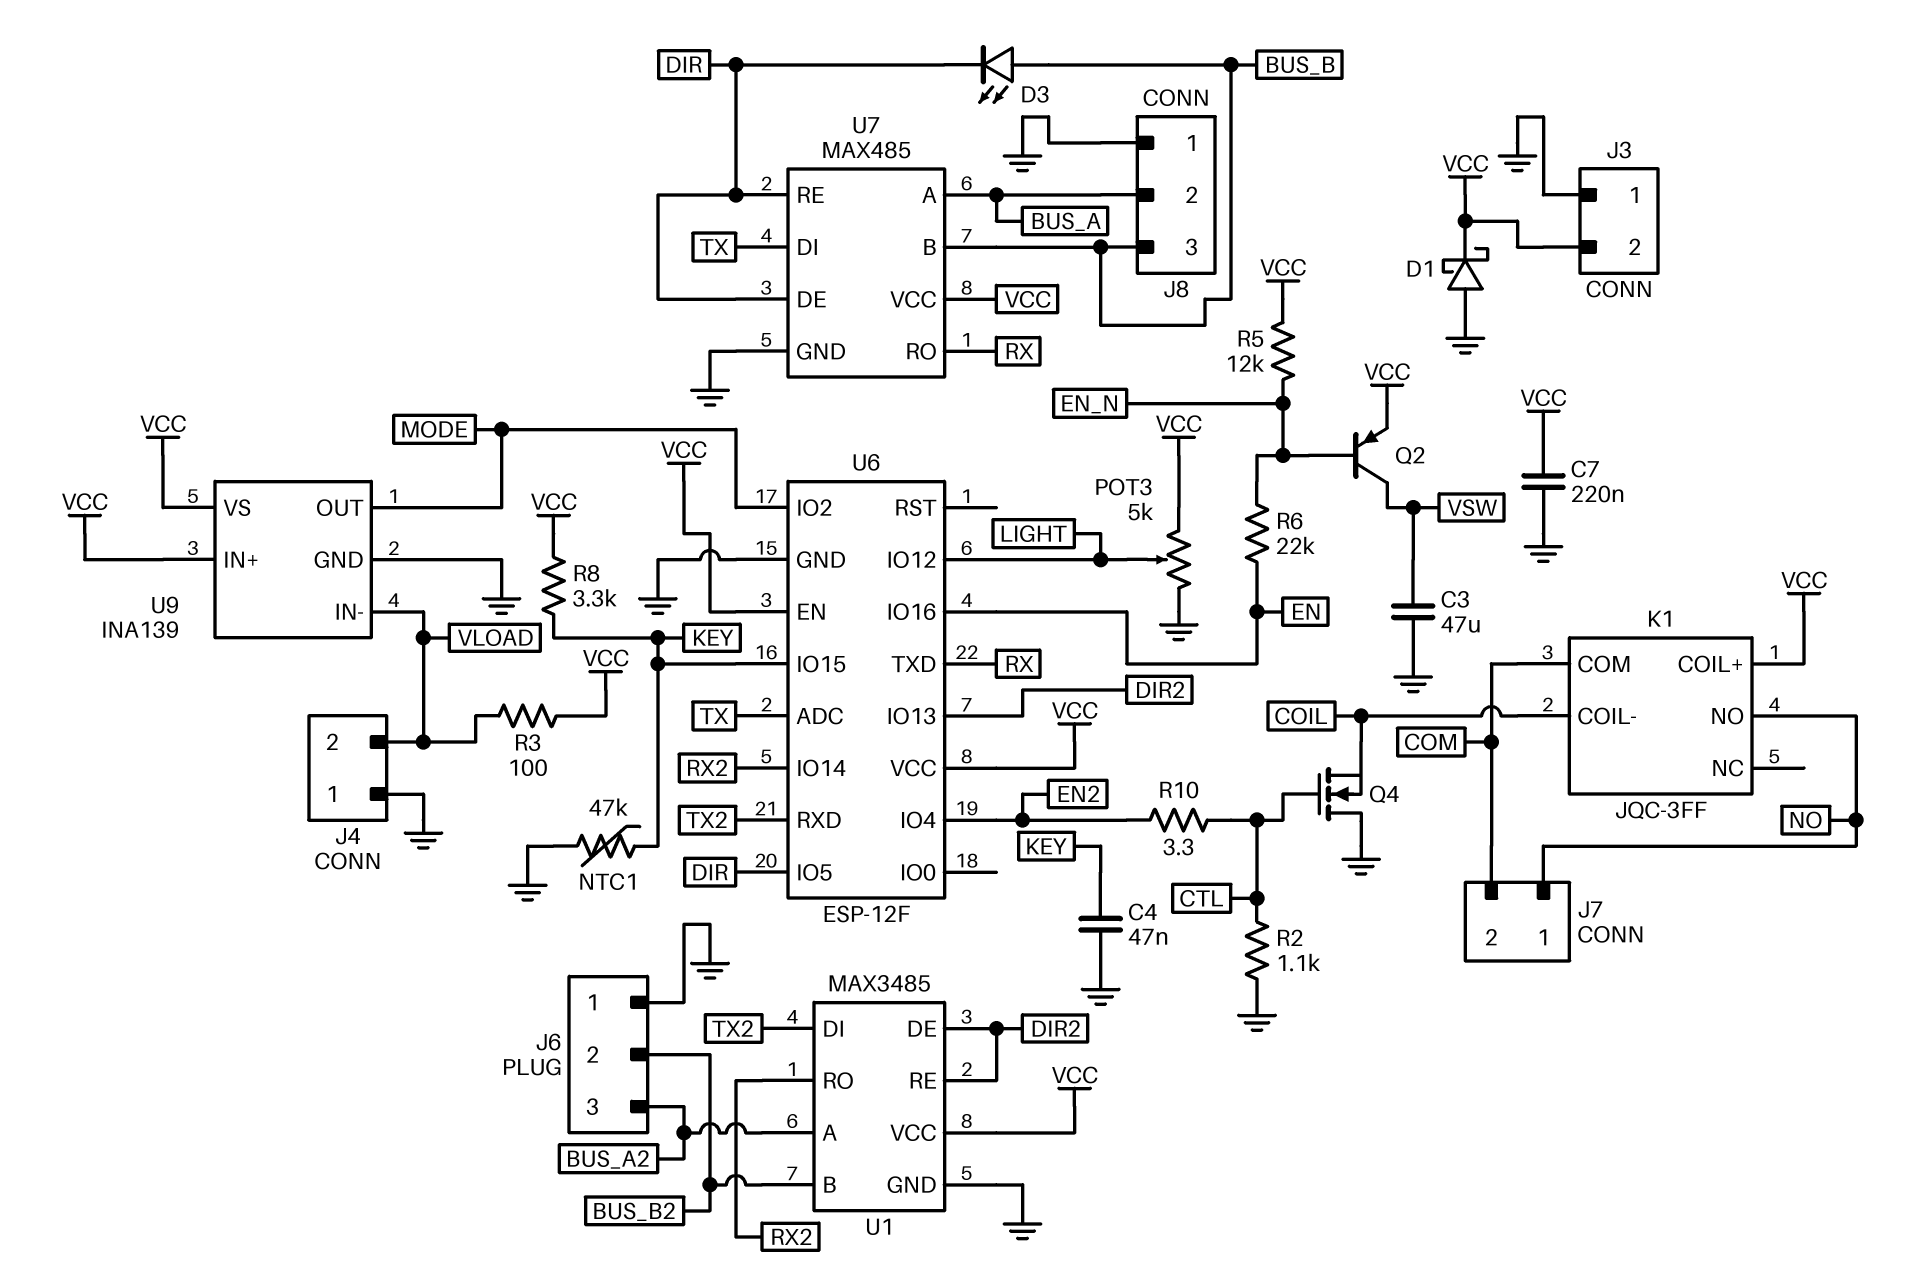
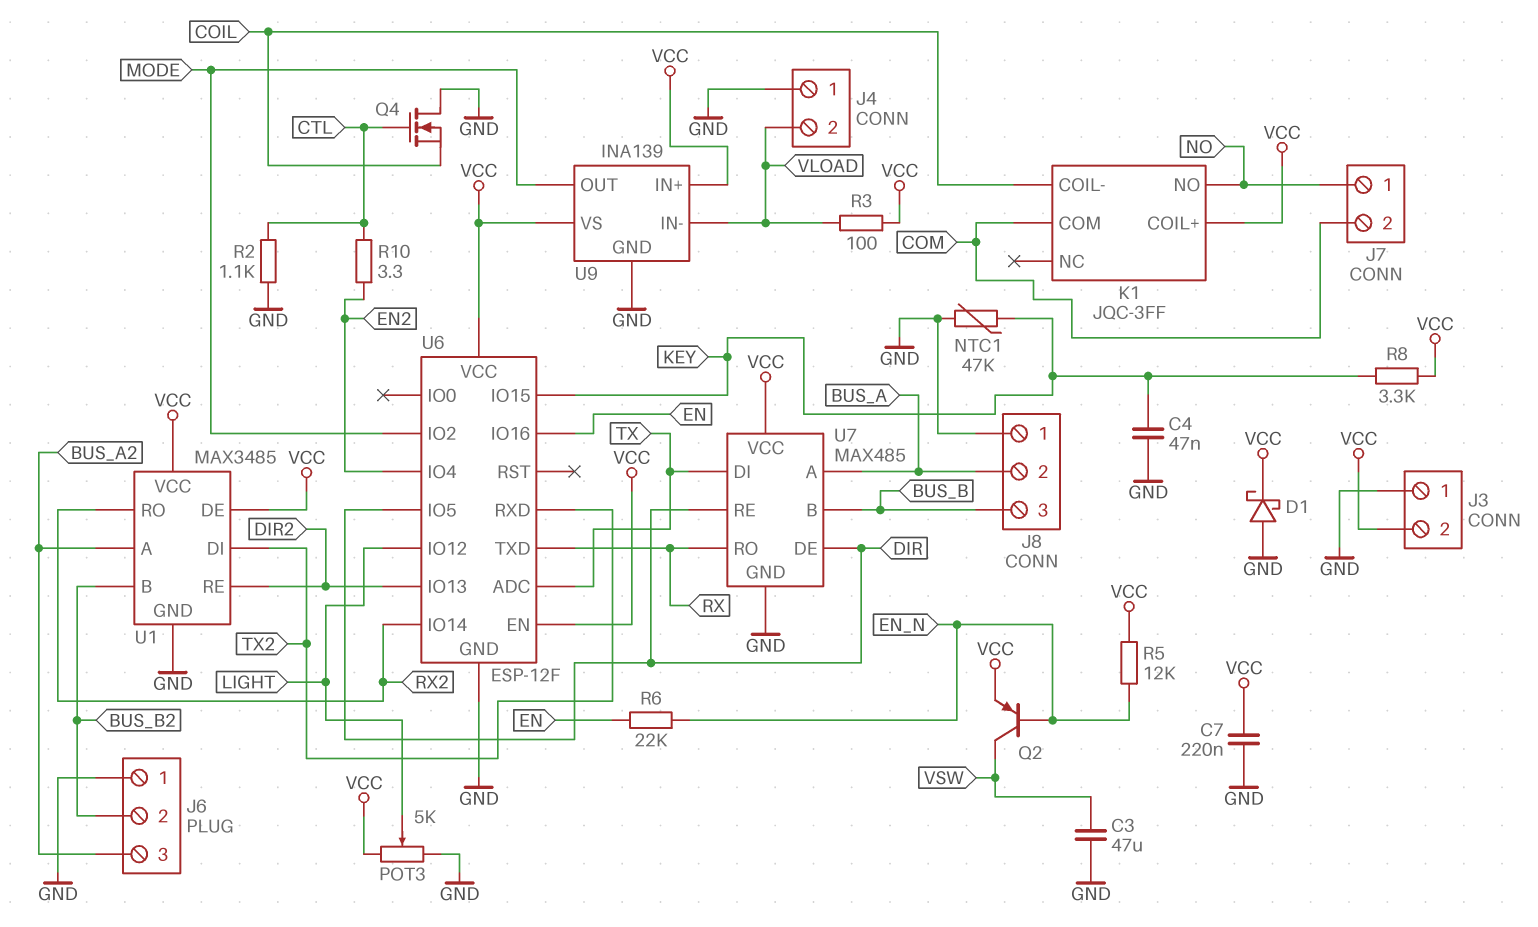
D3: LED (A BUS_B, K DIR) -> none
U1 pin DE: DIR2 -> VCC

